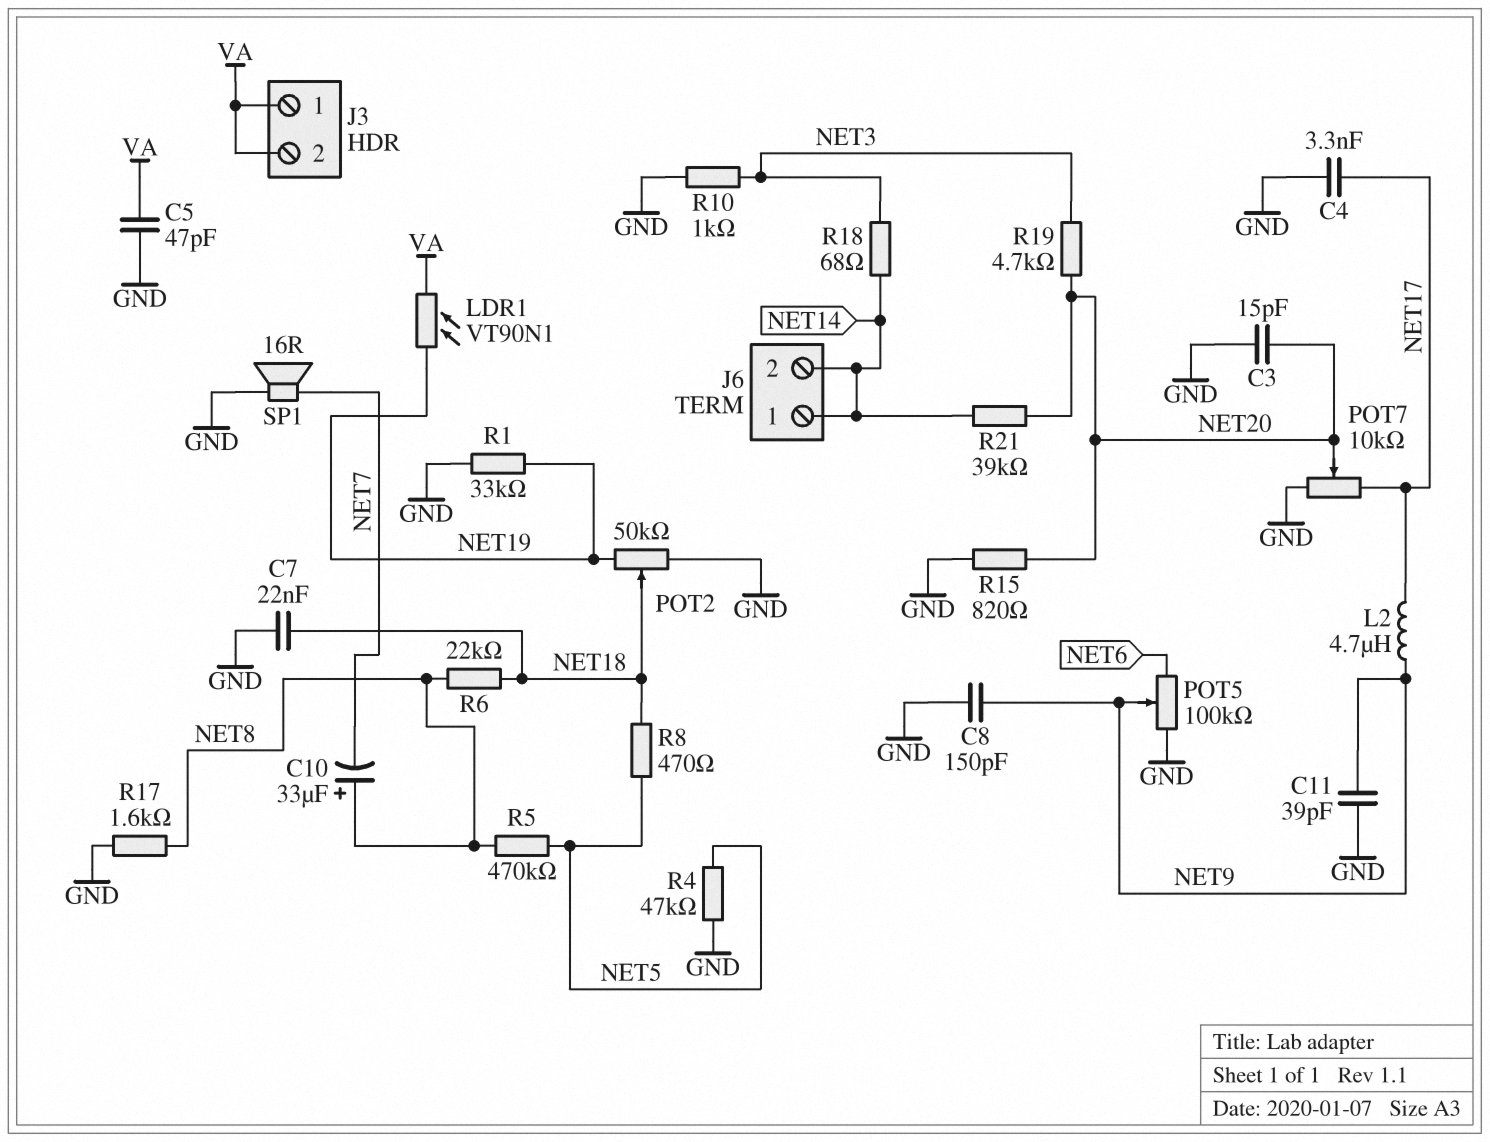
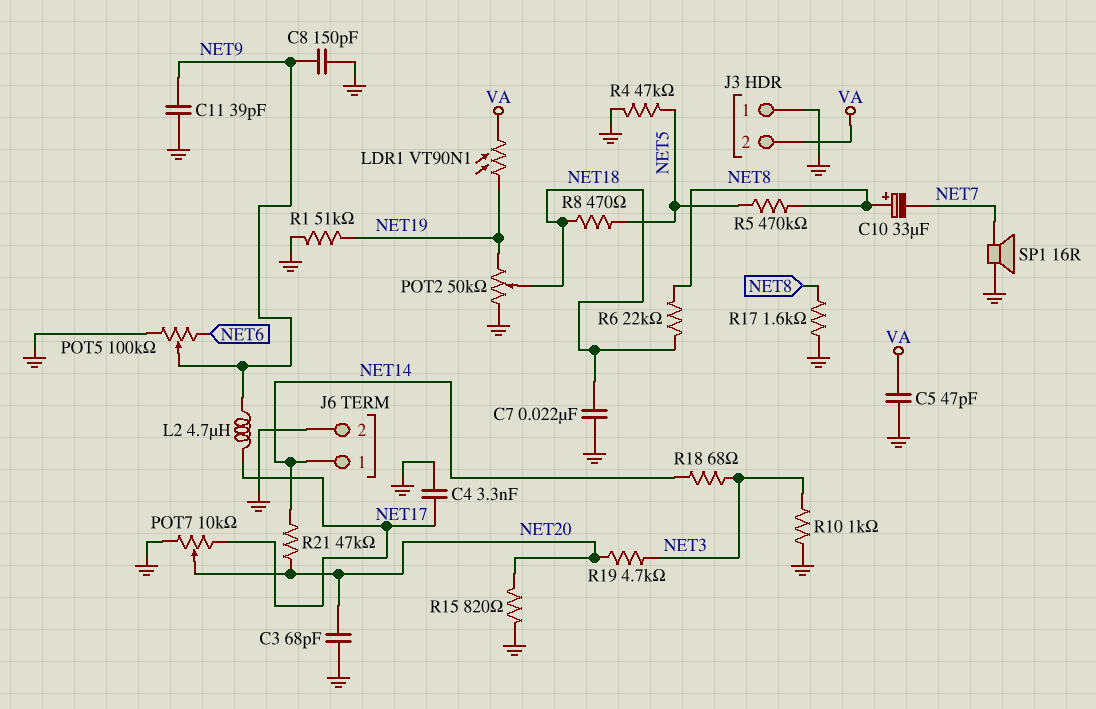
C3: 15pF (GND, NET20) -> 68pF (GND, NET20)
J3 pin 1: VA -> GND
J6 pin 2: NET14 -> GND
R1: 33k (GND, NET19) -> 51k (GND, NET19)
R21: 39k (NET14, NET20) -> 47k (NET14, NET20)

